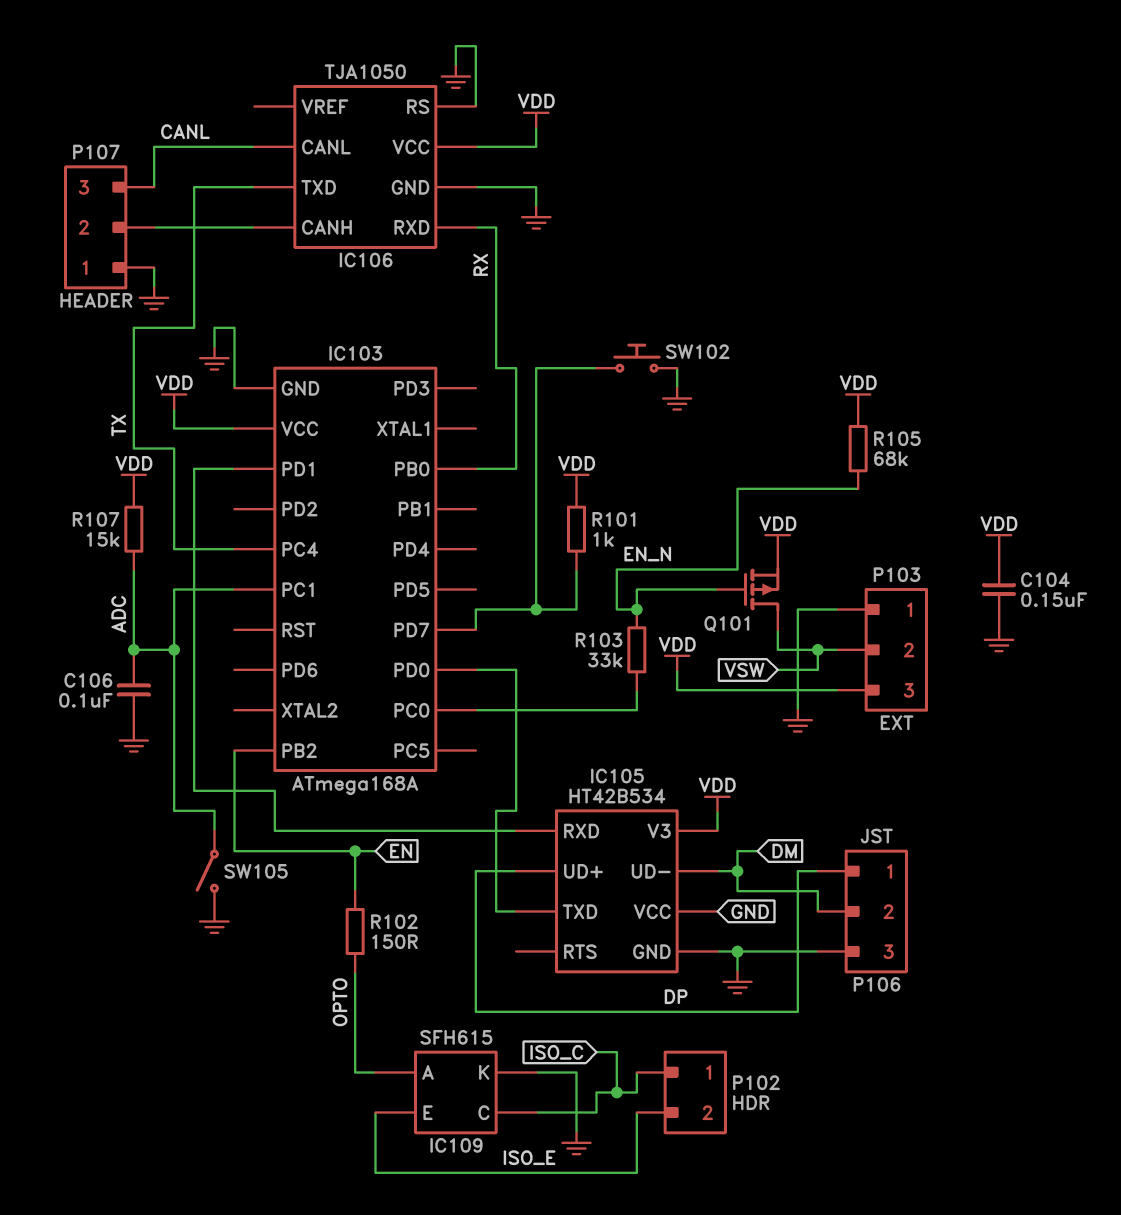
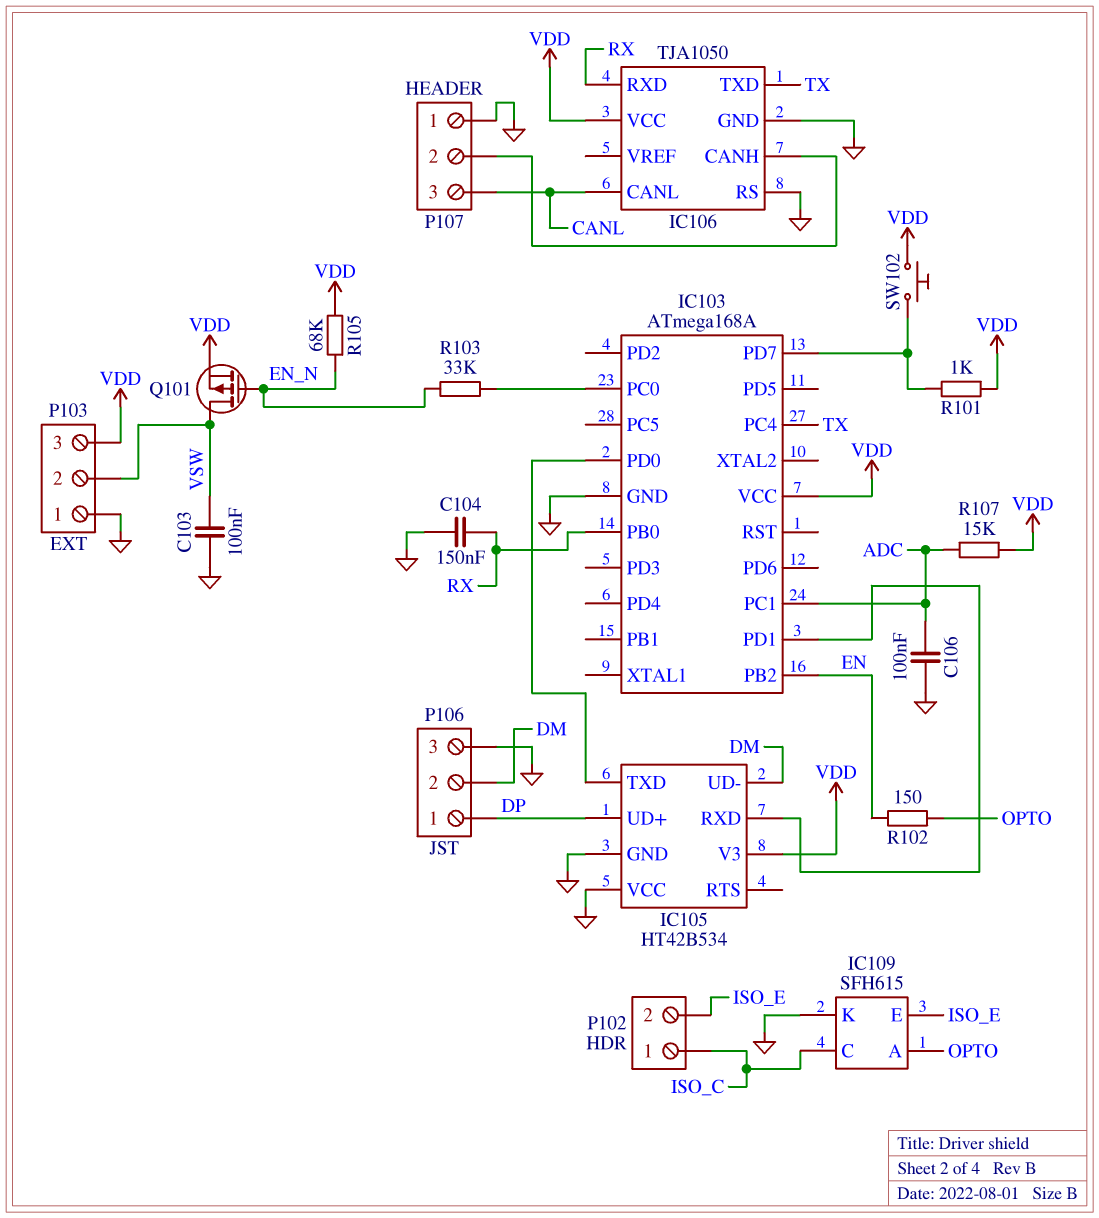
C103: none -> 100nF (GND, VSW)
C104: 150nF (GND, VDD) -> 150nF (GND, RX)
SW102: button (GND, IC103/PD7) -> button (IC103/PD7, VDD)
SW105: switch (ADC, GND) -> none

